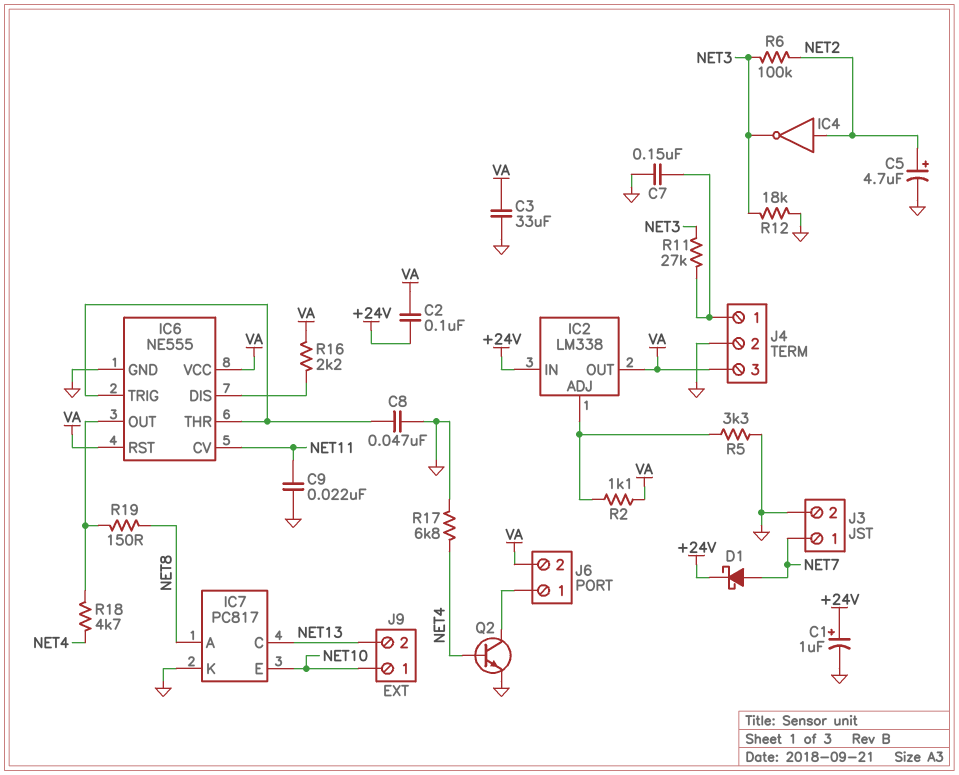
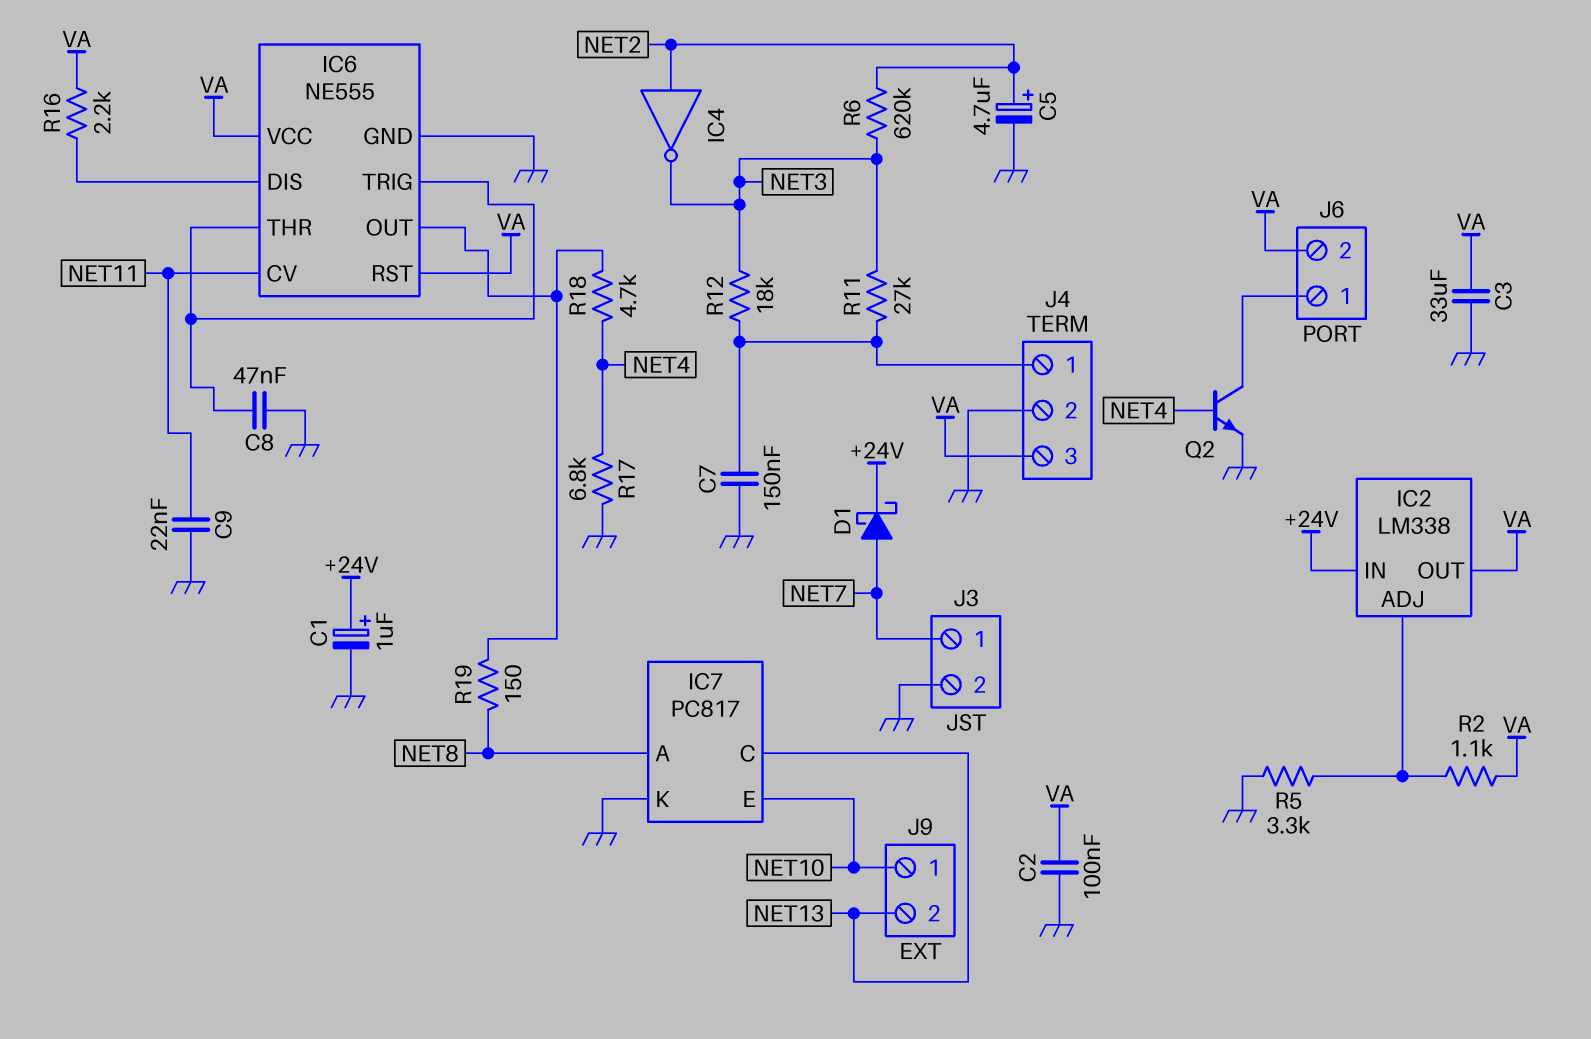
C2: 100nF (+24V, VA) -> 100nF (GND, VA)
R6: 100k (NET2, NET3) -> 620k (NET2, NET3)
R12: 18k (GND, NET3) -> 18k (J4/1, NET3)

